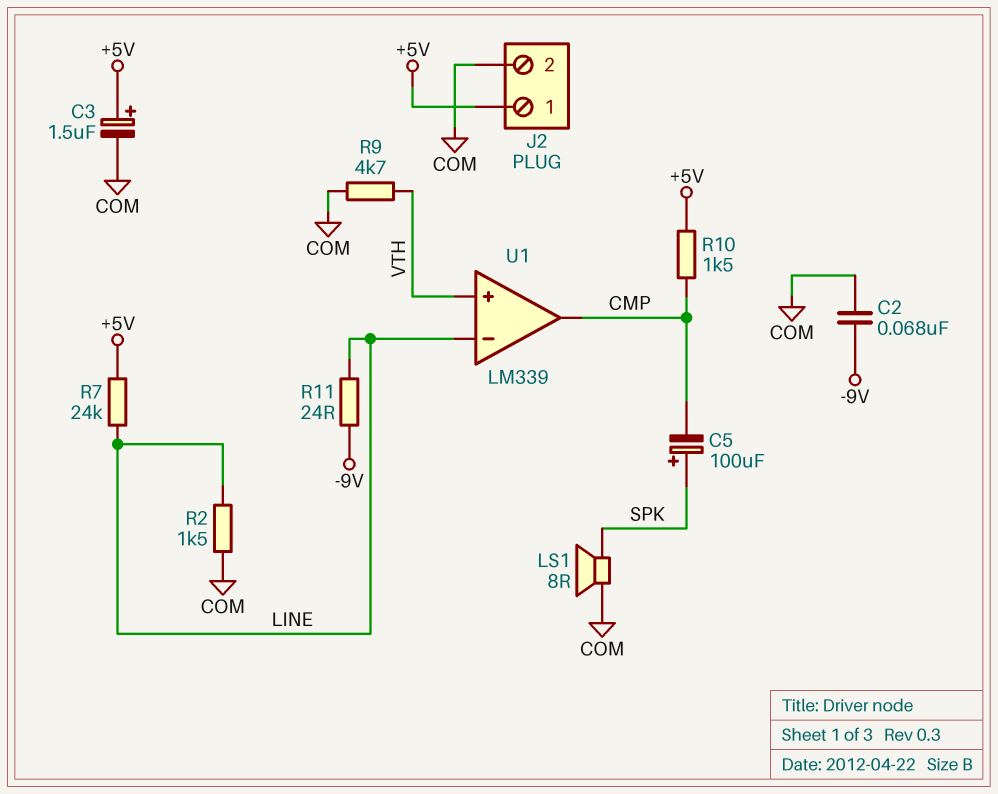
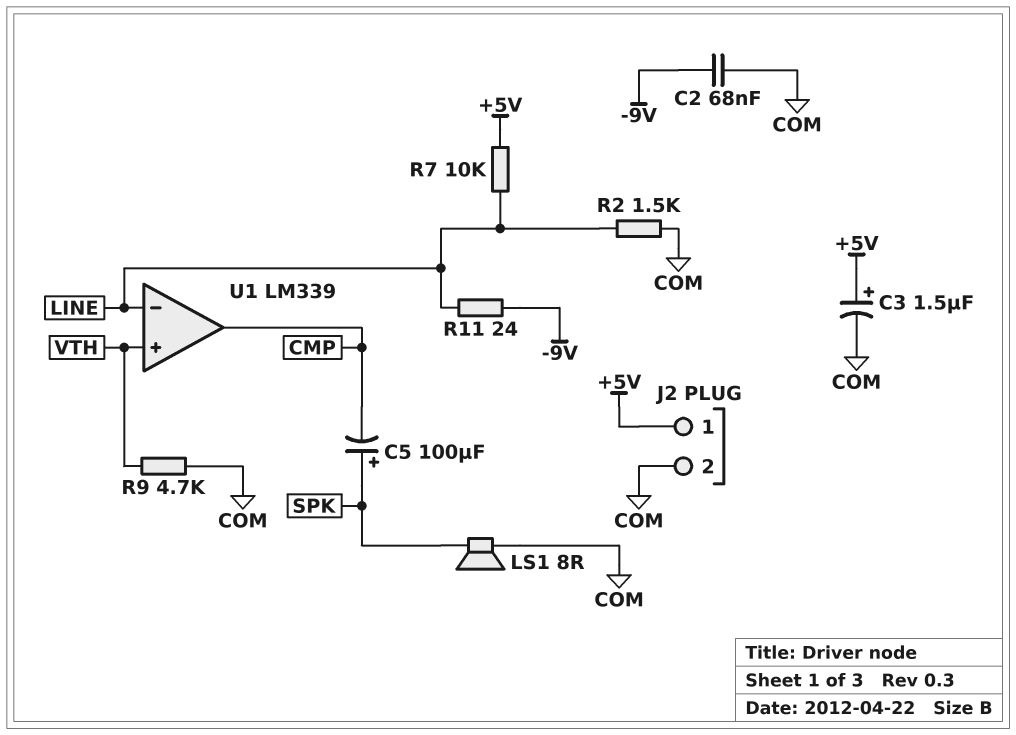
R7: 24k (+5V, LINE) -> 10k (+5V, LINE)
R10: 1.5k (+5V, CMP) -> none

